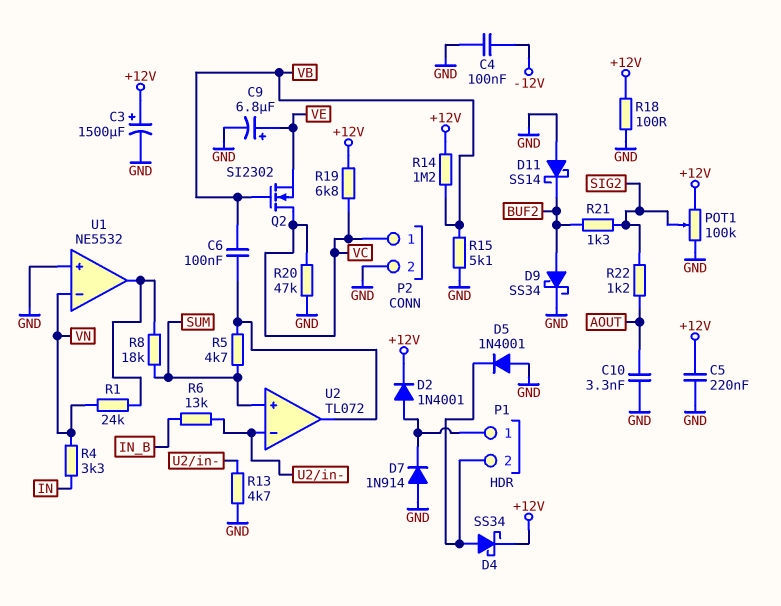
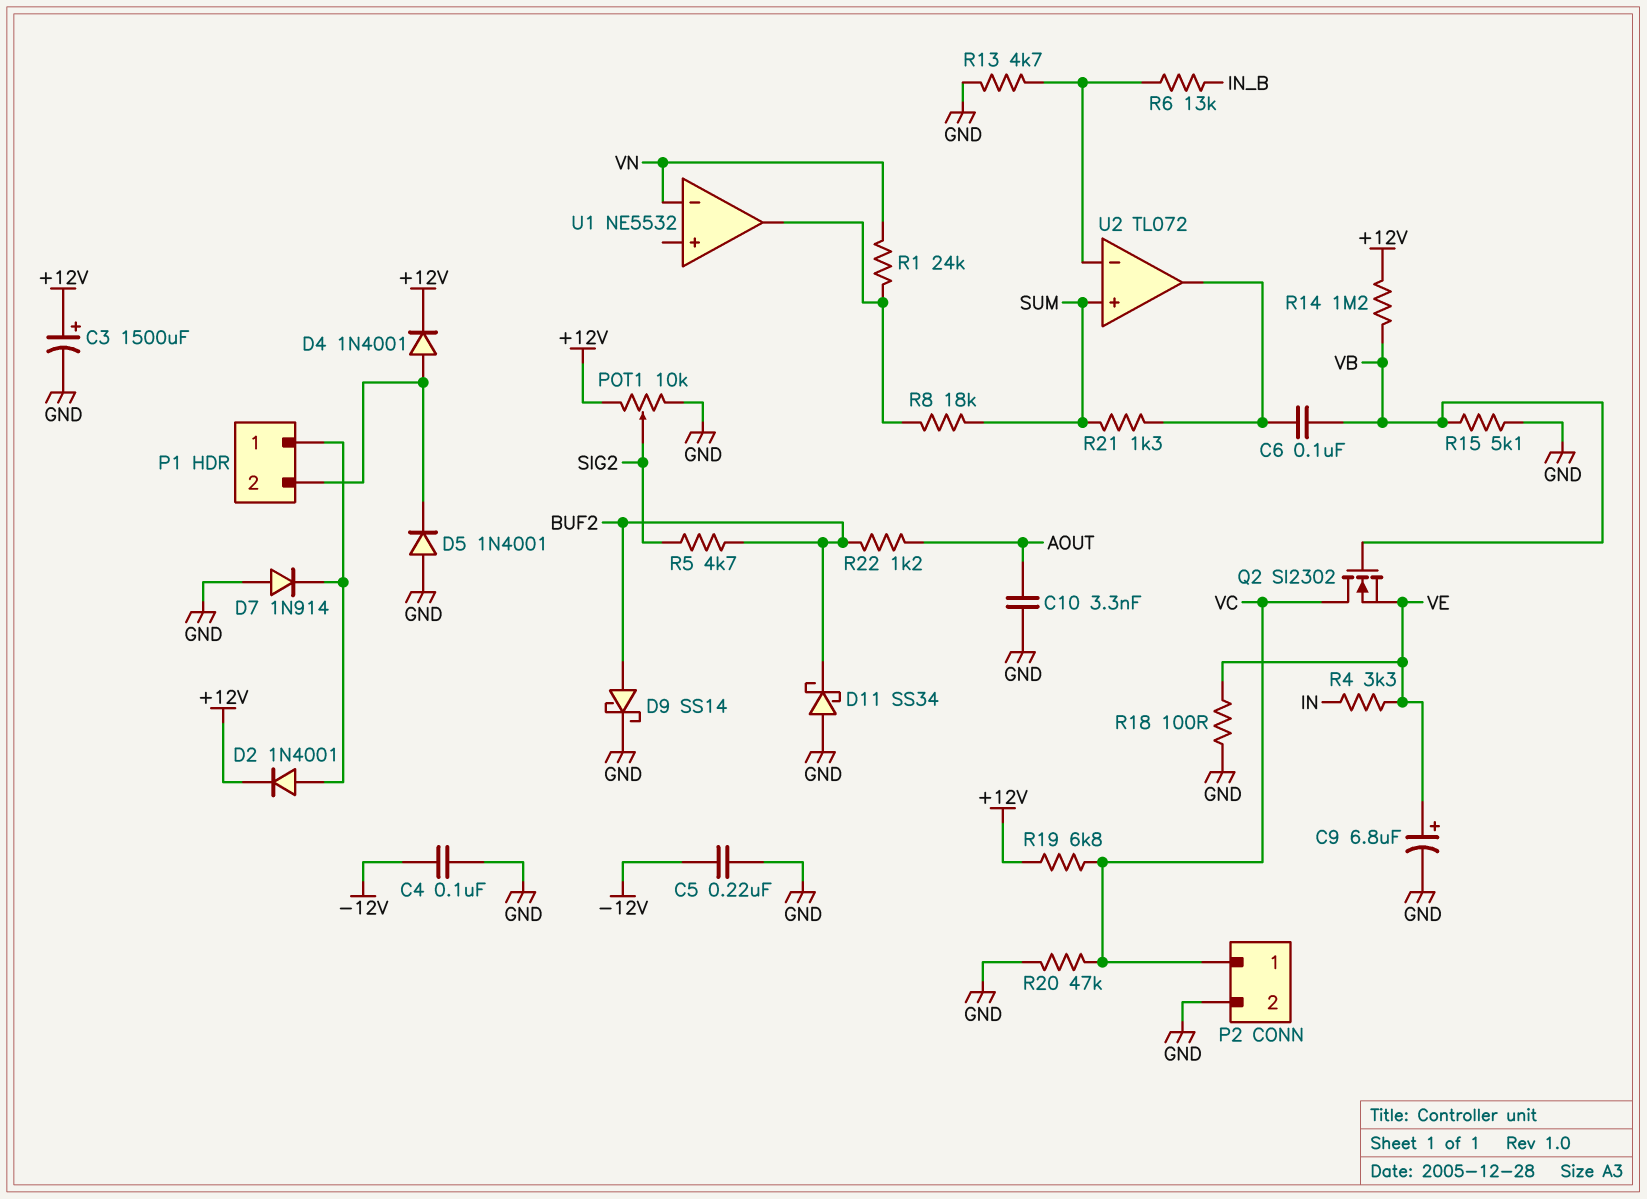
C5: 220nF (+12V, GND) -> 220nF (-12V, GND)
D4: schottky SS34 (A P1/2, K +12V) -> diode 1N4001 (A P1/2, K +12V)
D9: schottky SS34 (A BUF2, K GND) -> schottky SS14 (A BUF2, K GND)
D11: schottky SS14 (A GND, K BUF2) -> schottky SS34 (A GND, K BUF2)
POT1: 100k (+12V, GND, wiper SIG2) -> 10k (+12V, GND, wiper SIG2)
R4: 3.3k (IN, VN) -> 3.3k (IN, VE)
R5: 4.7k (SUM, U2/out) -> 4.7k (BUF2, SIG2)
R18: 100 (+12V, GND) -> 100 (GND, VE)
R21: 1.3k (BUF2, SIG2) -> 1.3k (SUM, U2/out)
R22: 1.2k (AOUT, SIG2) -> 1.2k (AOUT, BUF2)
U1 pin in+: GND -> none

